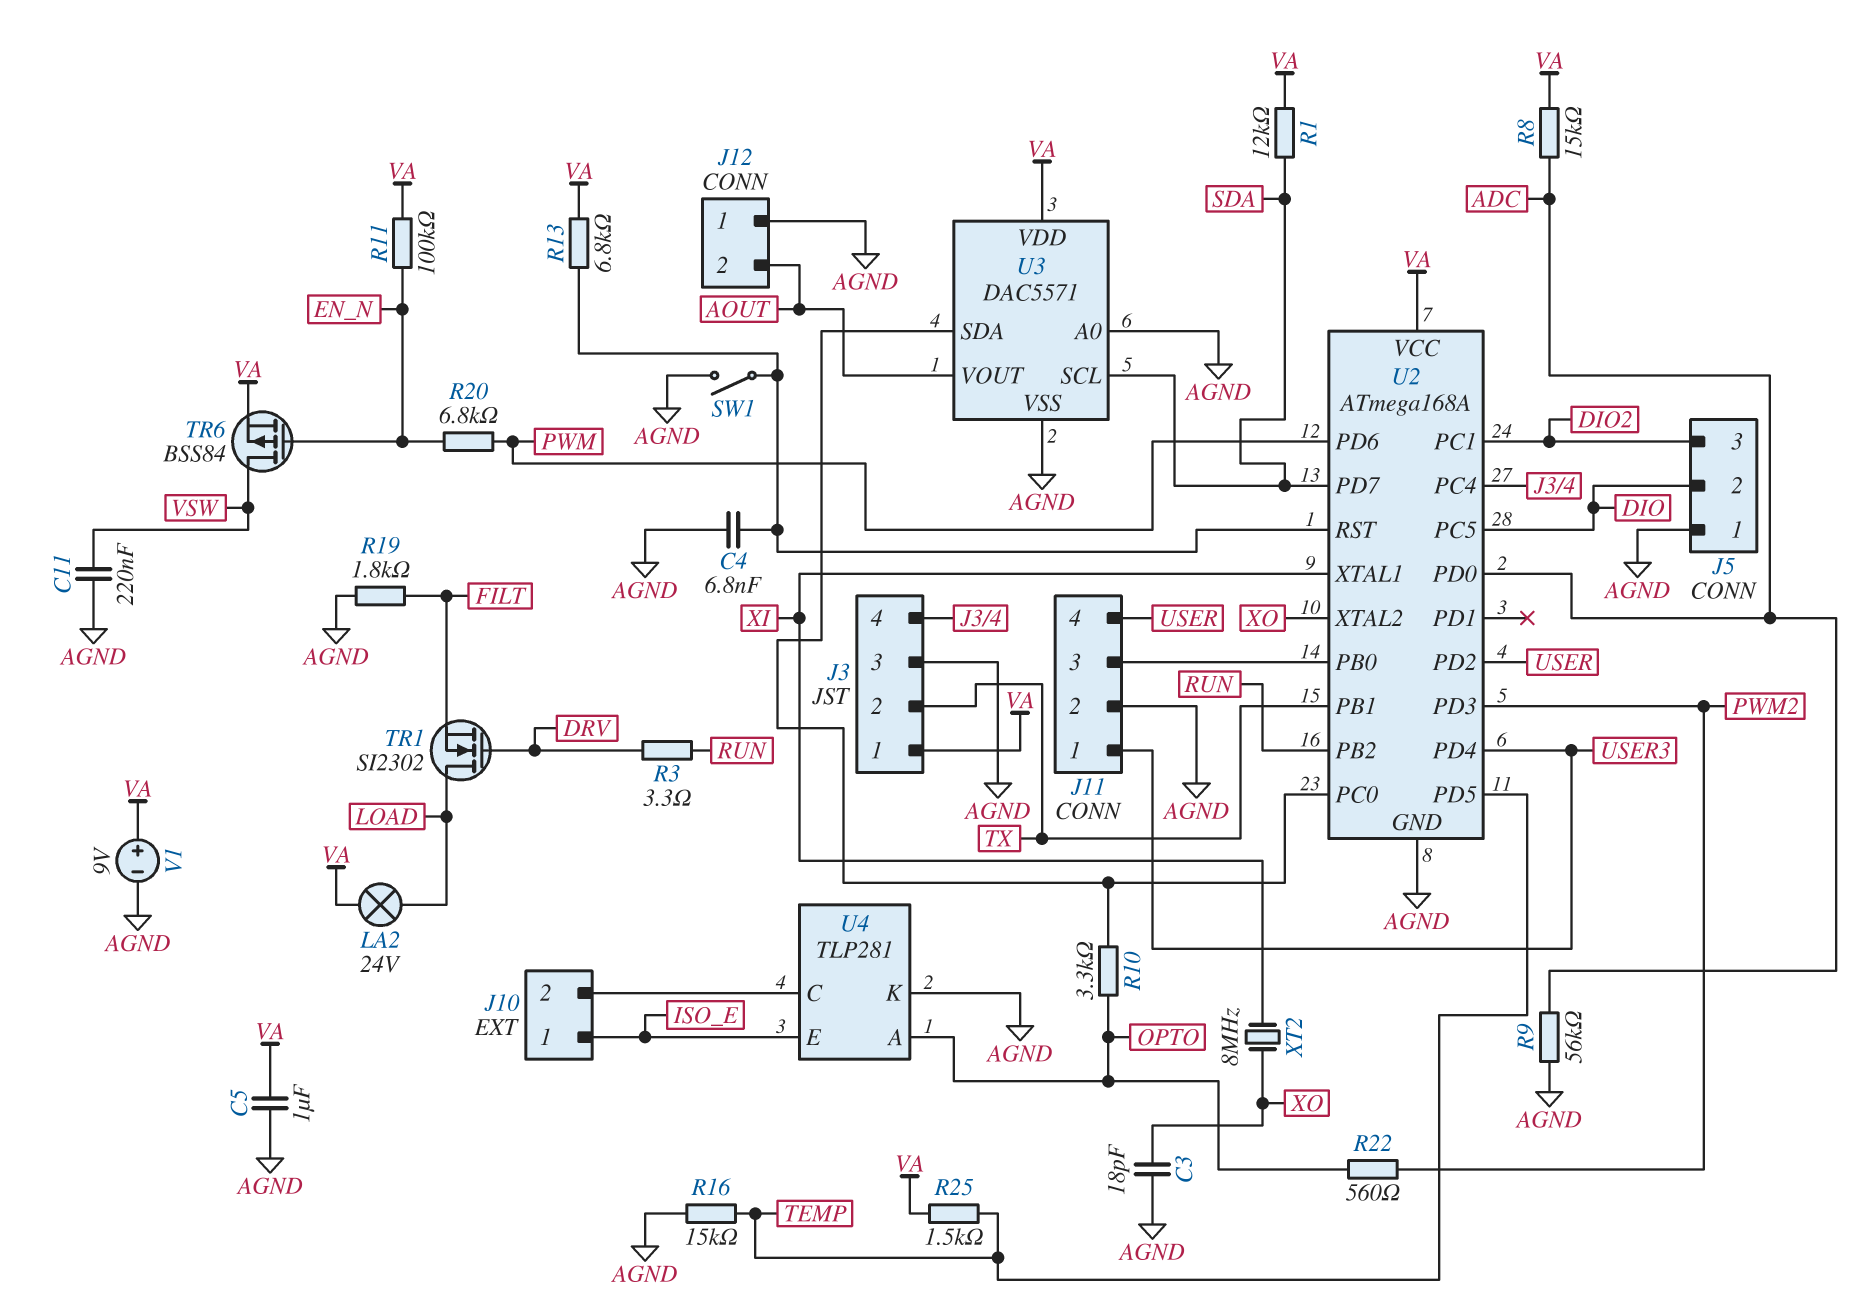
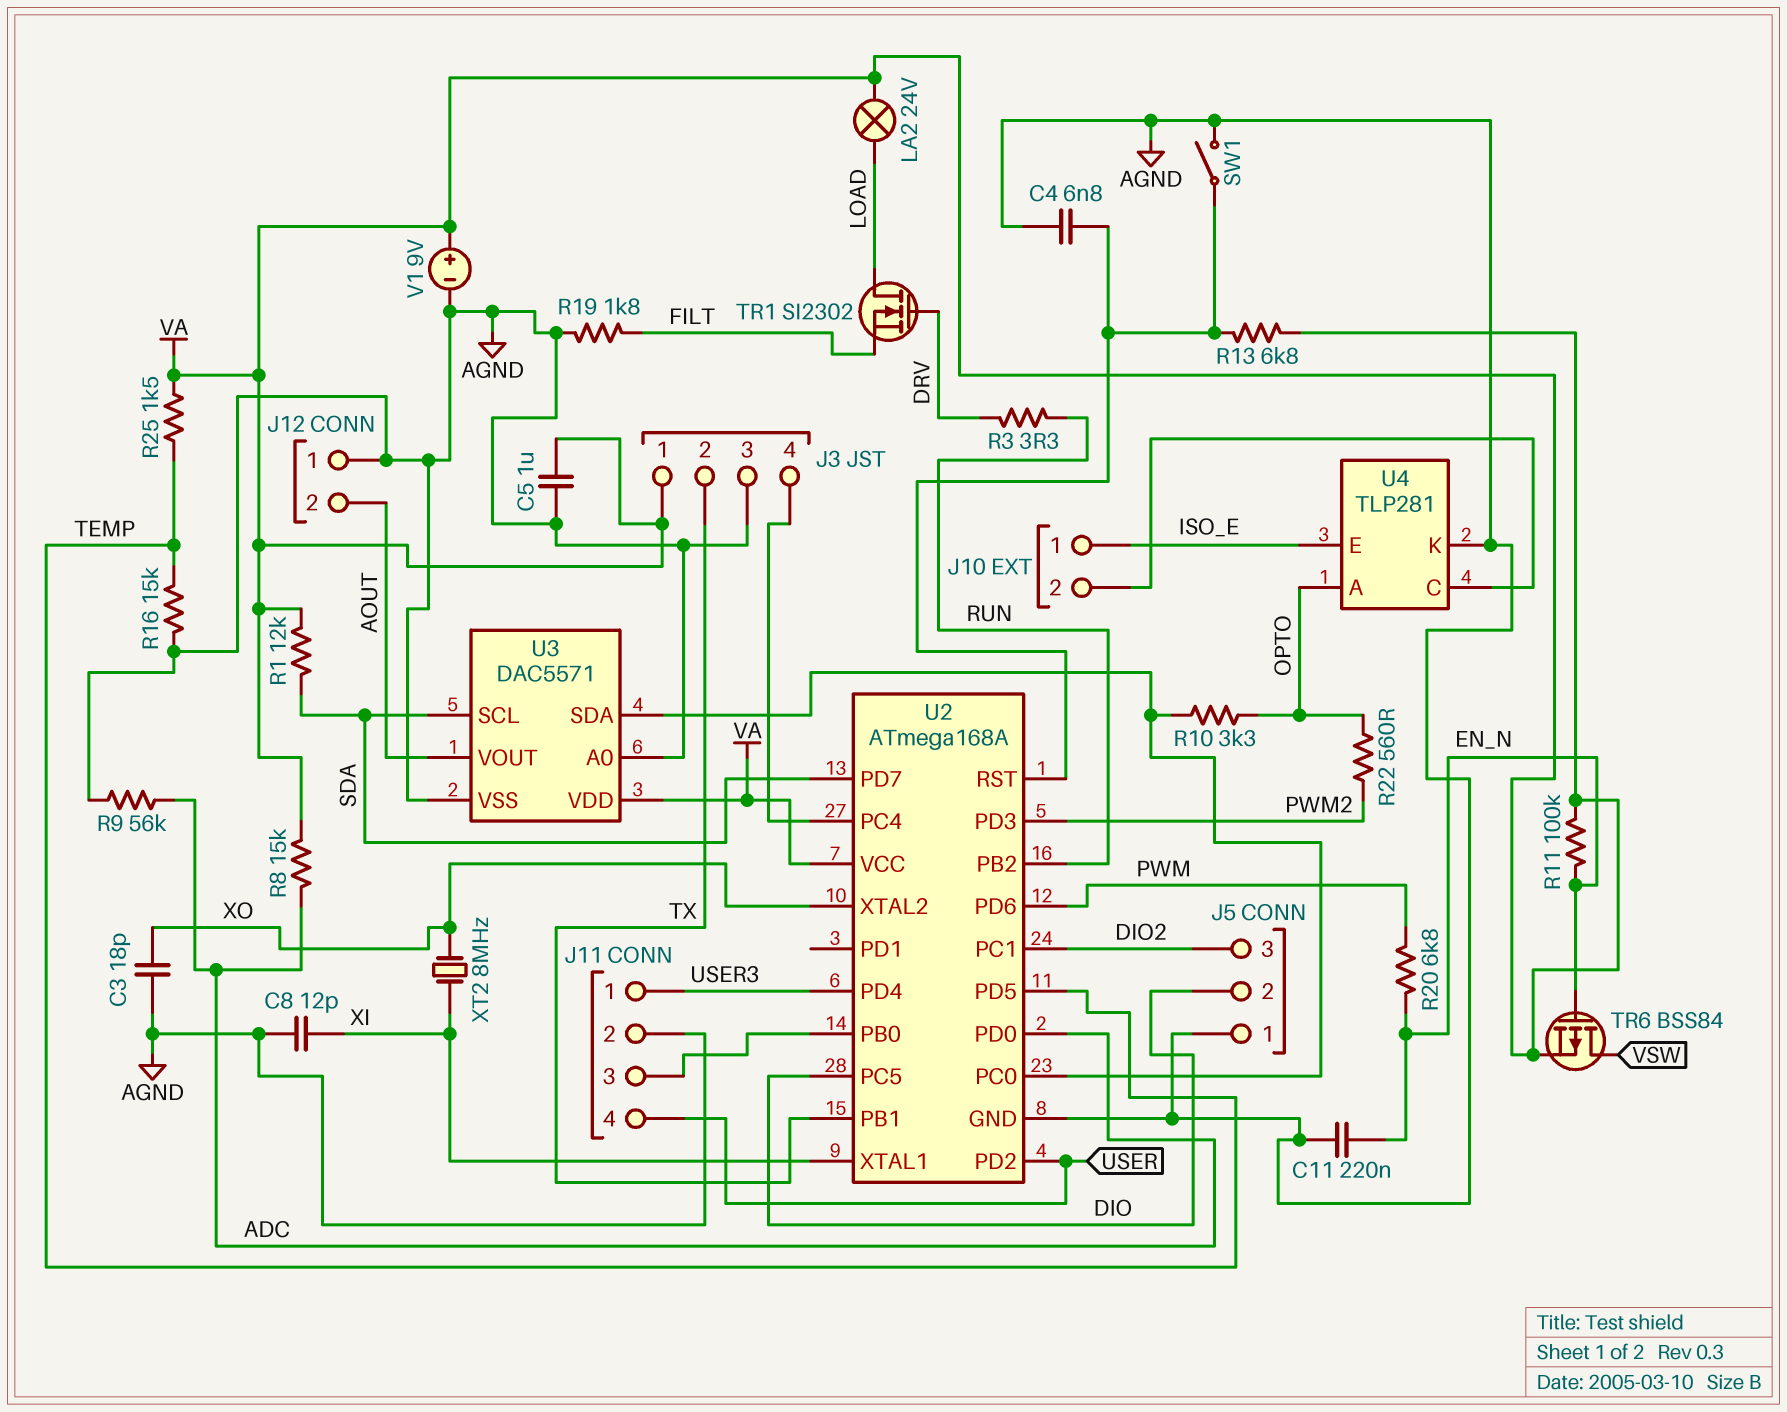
C8: none -> 12pF (AGND, XI)
C11: 220nF (AGND, VSW) -> 220nF (AGND, EN_N)

